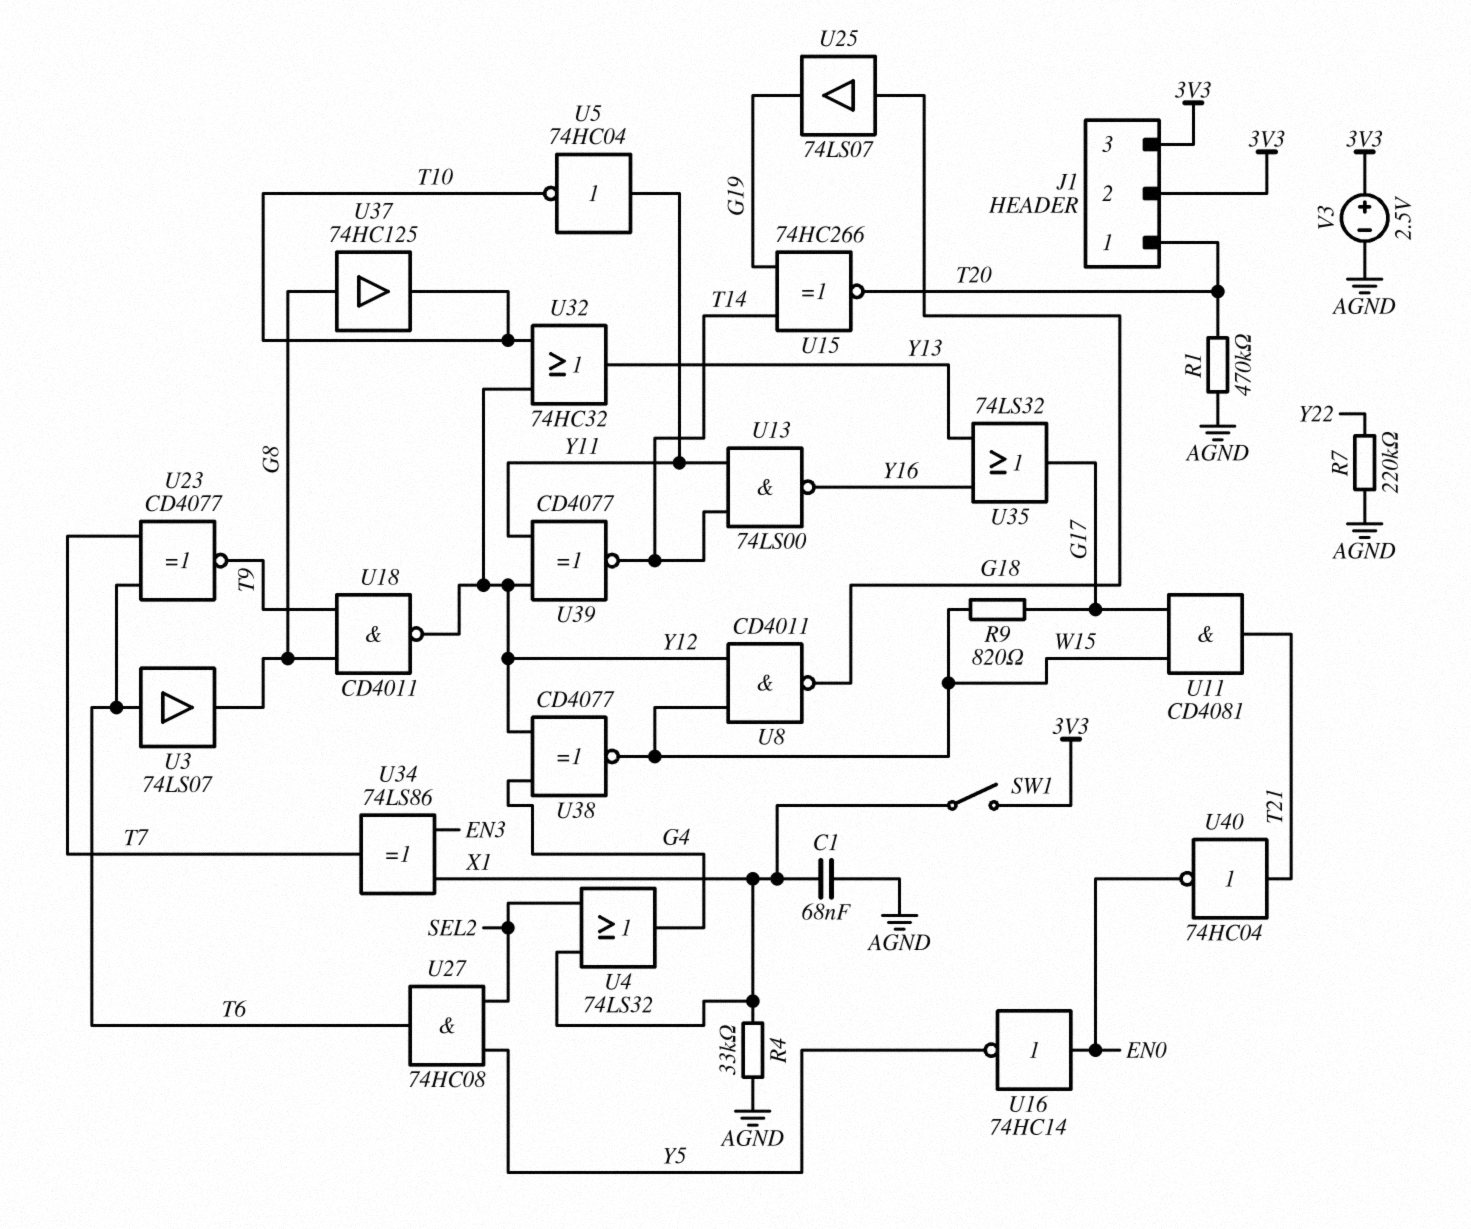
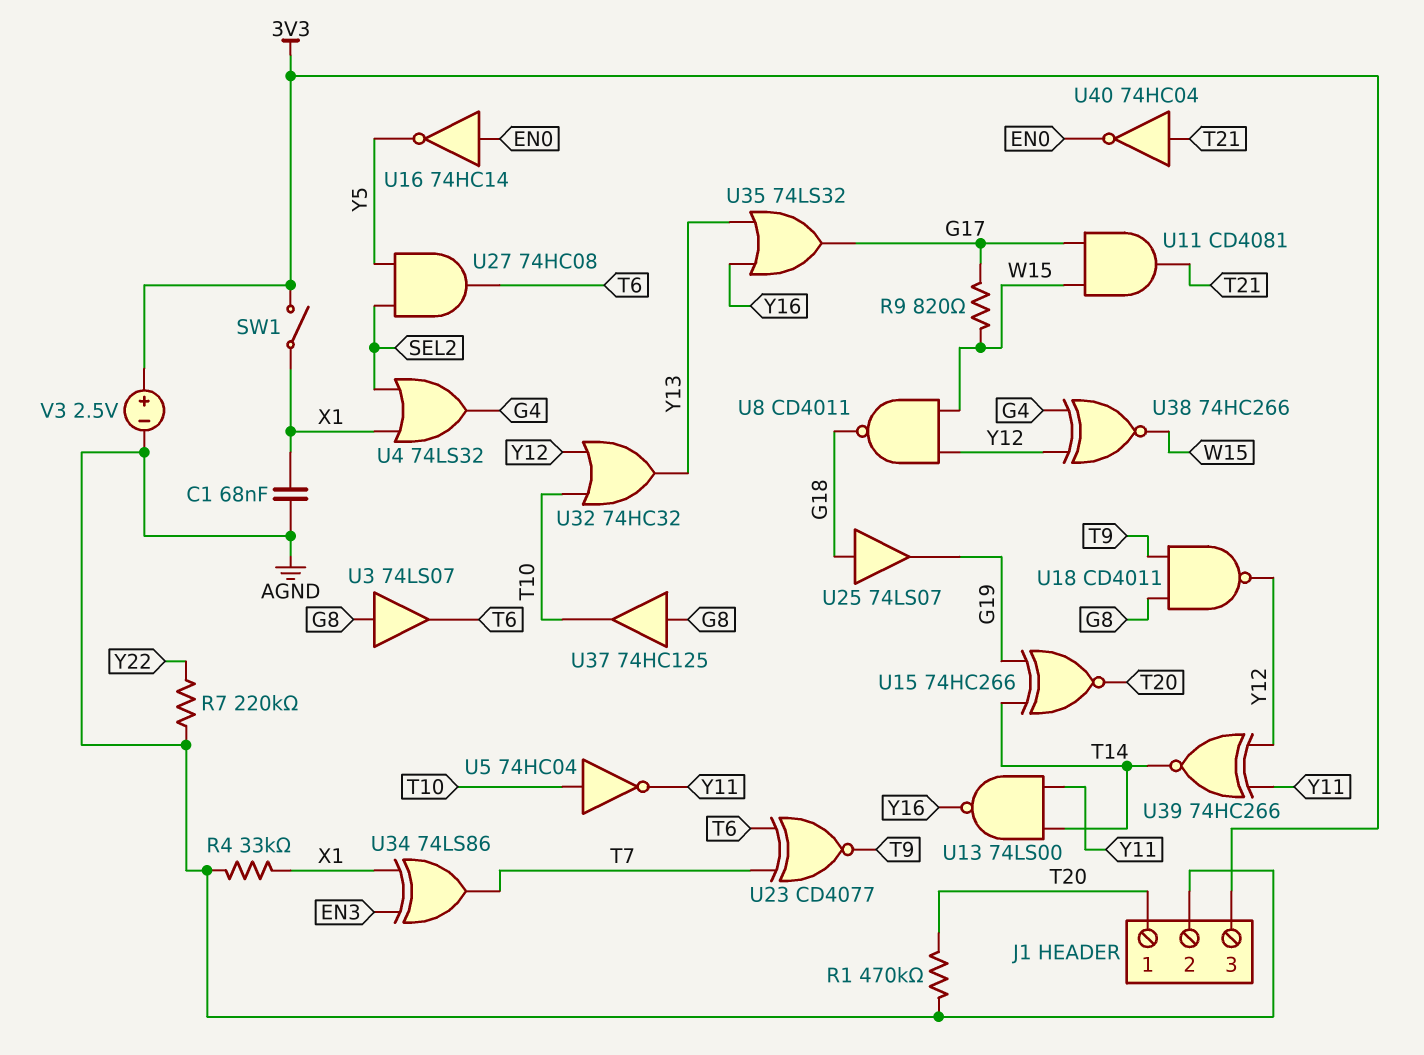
J1 pin 2: 3V3 -> AGND
U3: buffer 74LS07 (in T6, out G8) -> buffer 74LS07 (in G8, out T6)
U5: NOT 74HC04 (in Y11, out T10) -> NOT 74HC04 (in T10, out Y11)
U38: XNOR CD4077 (in G4, in Y12, out W15) -> XNOR 74HC266 (in G4, in Y12, out W15)
U39: XNOR CD4077 (in Y11, in Y12, out T14) -> XNOR 74HC266 (in Y11, in Y12, out T14)

